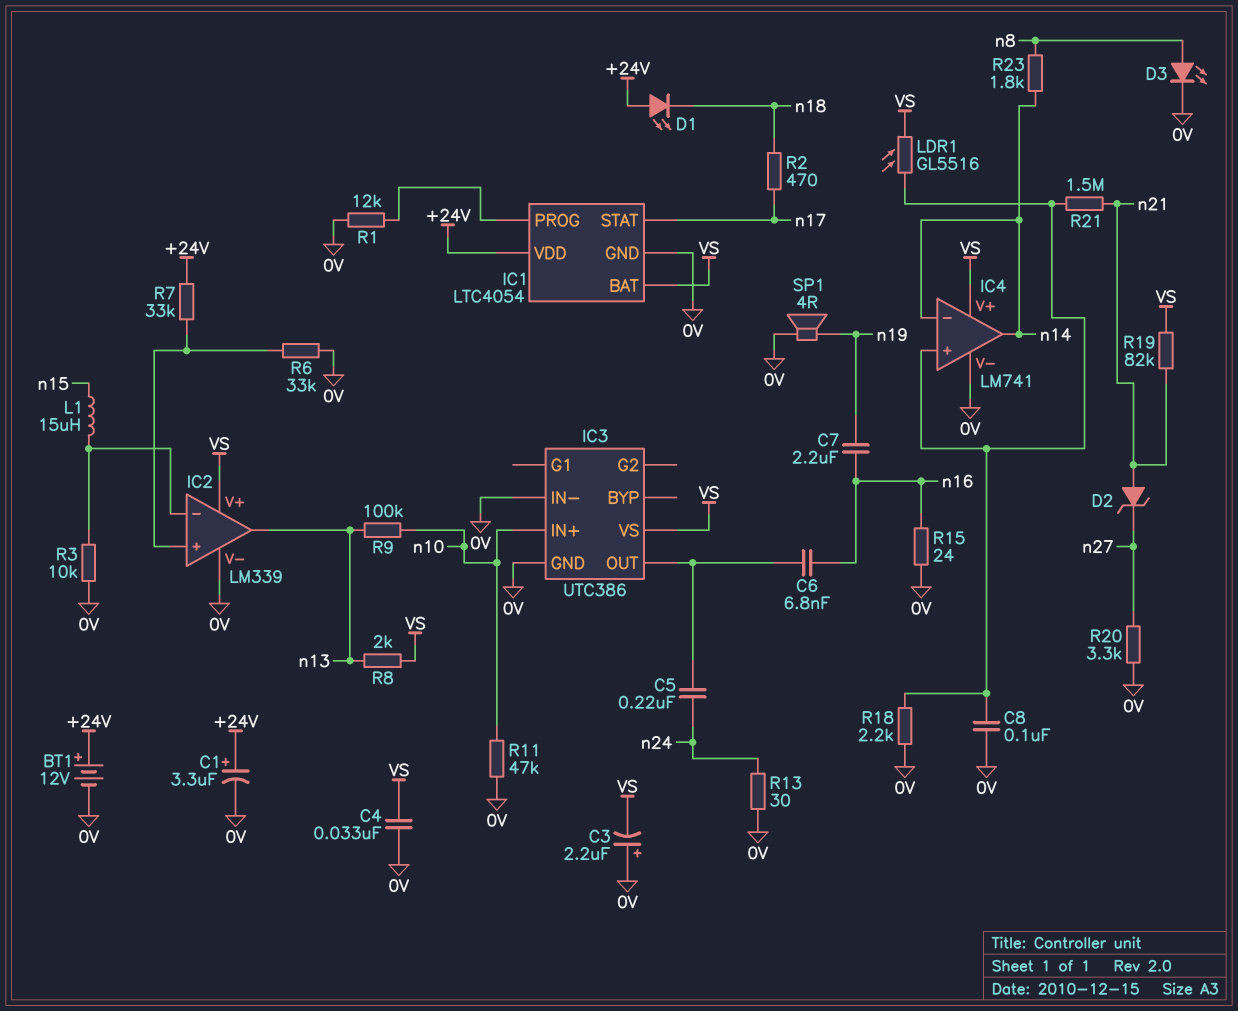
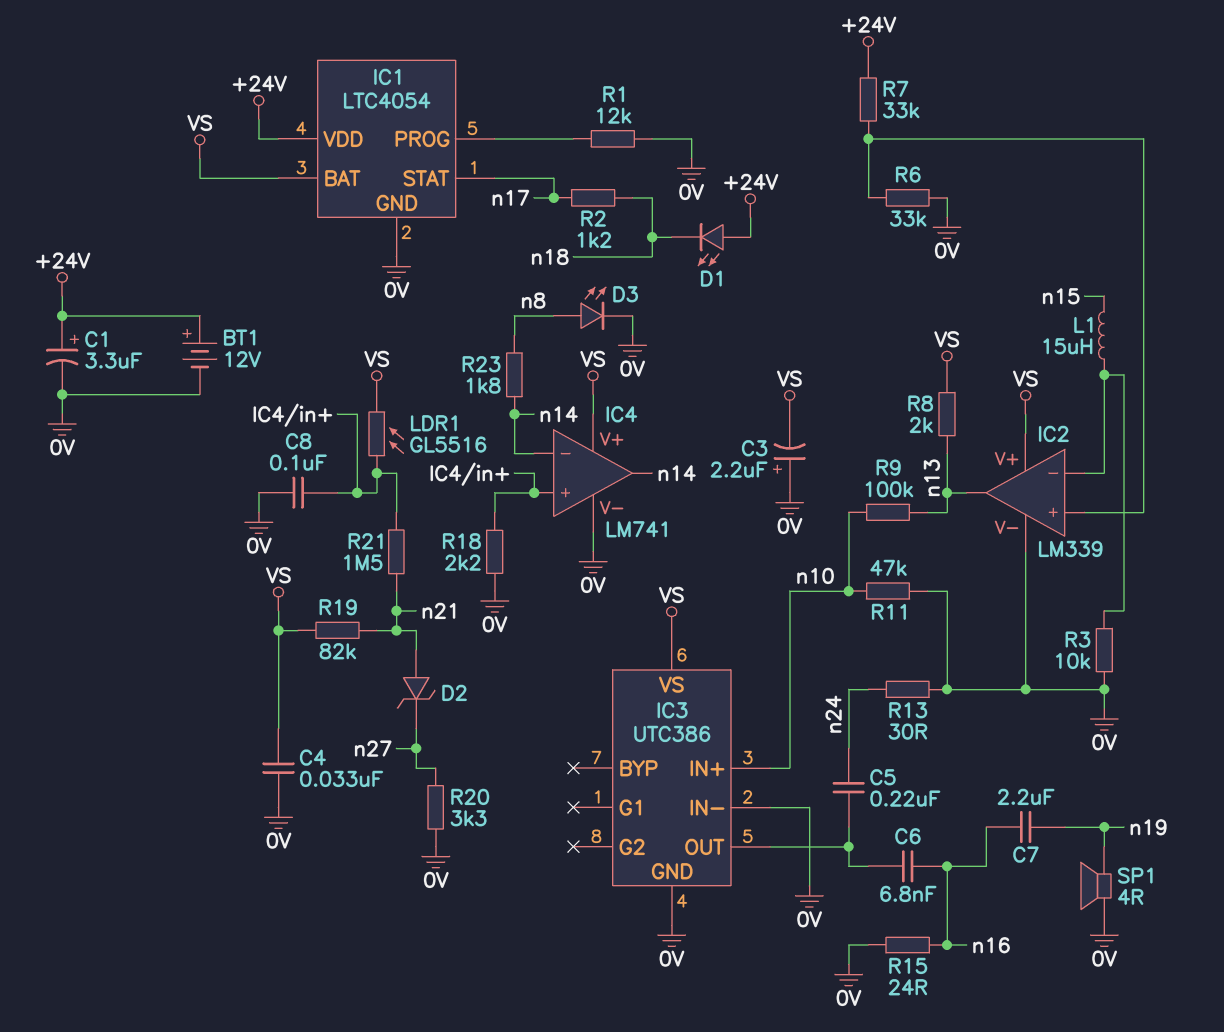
R2: 470 (n17, n18) -> 1.2k (n17, n18)

